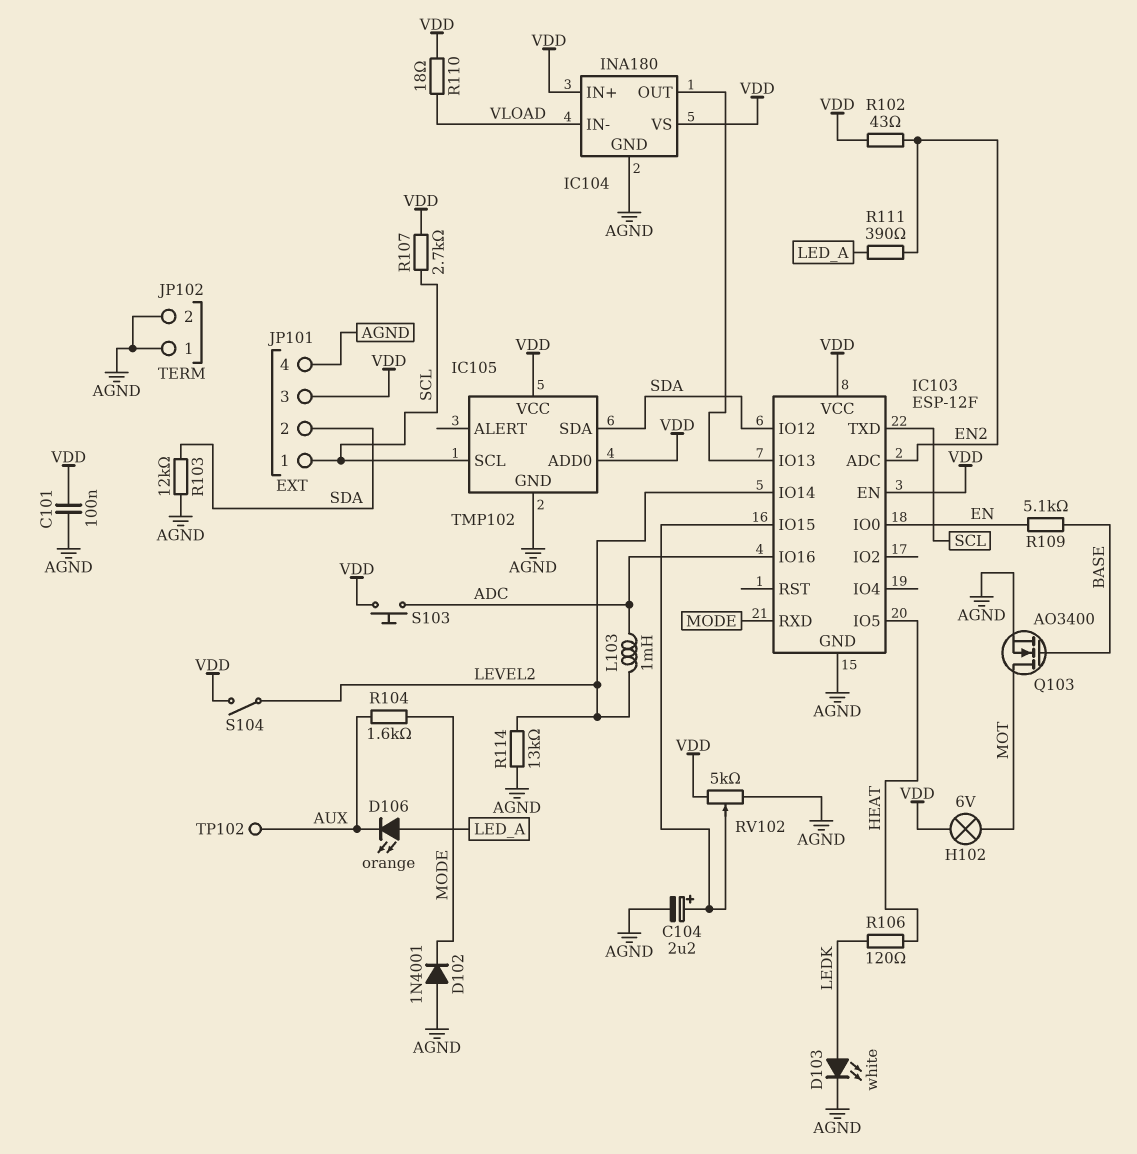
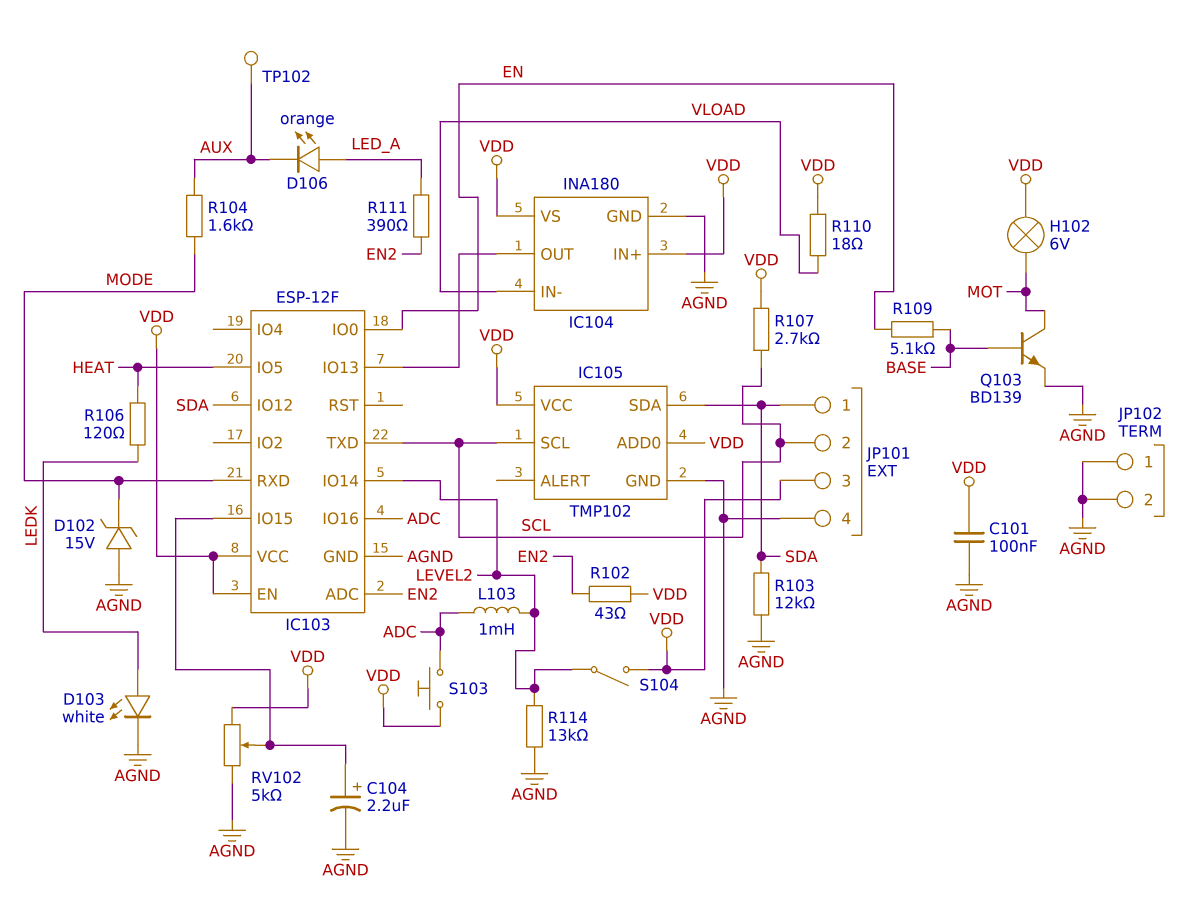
D102: diode 1N4001 (A AGND, K MODE) -> zener 15V (A AGND, K MODE)
JP101 pin 1: SCL -> SDA
JP101 pin 2: SDA -> SCL
Q103: NMOS AO3400 (G BASE, D MOT, S AGND) -> NPN BD139 (B BASE, C MOT, E AGND)

